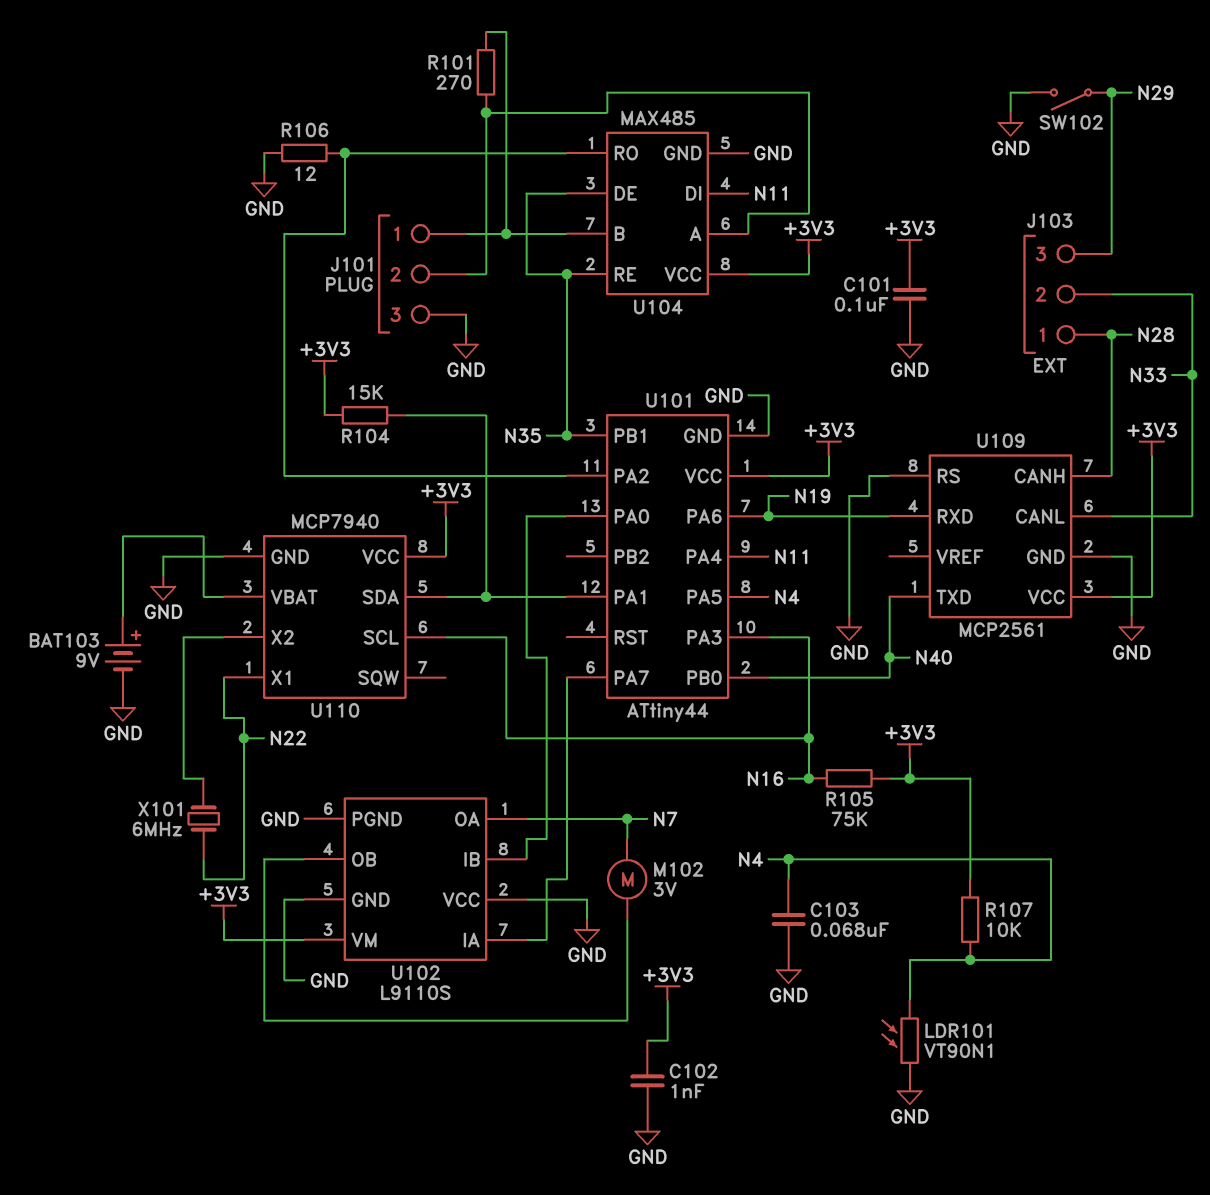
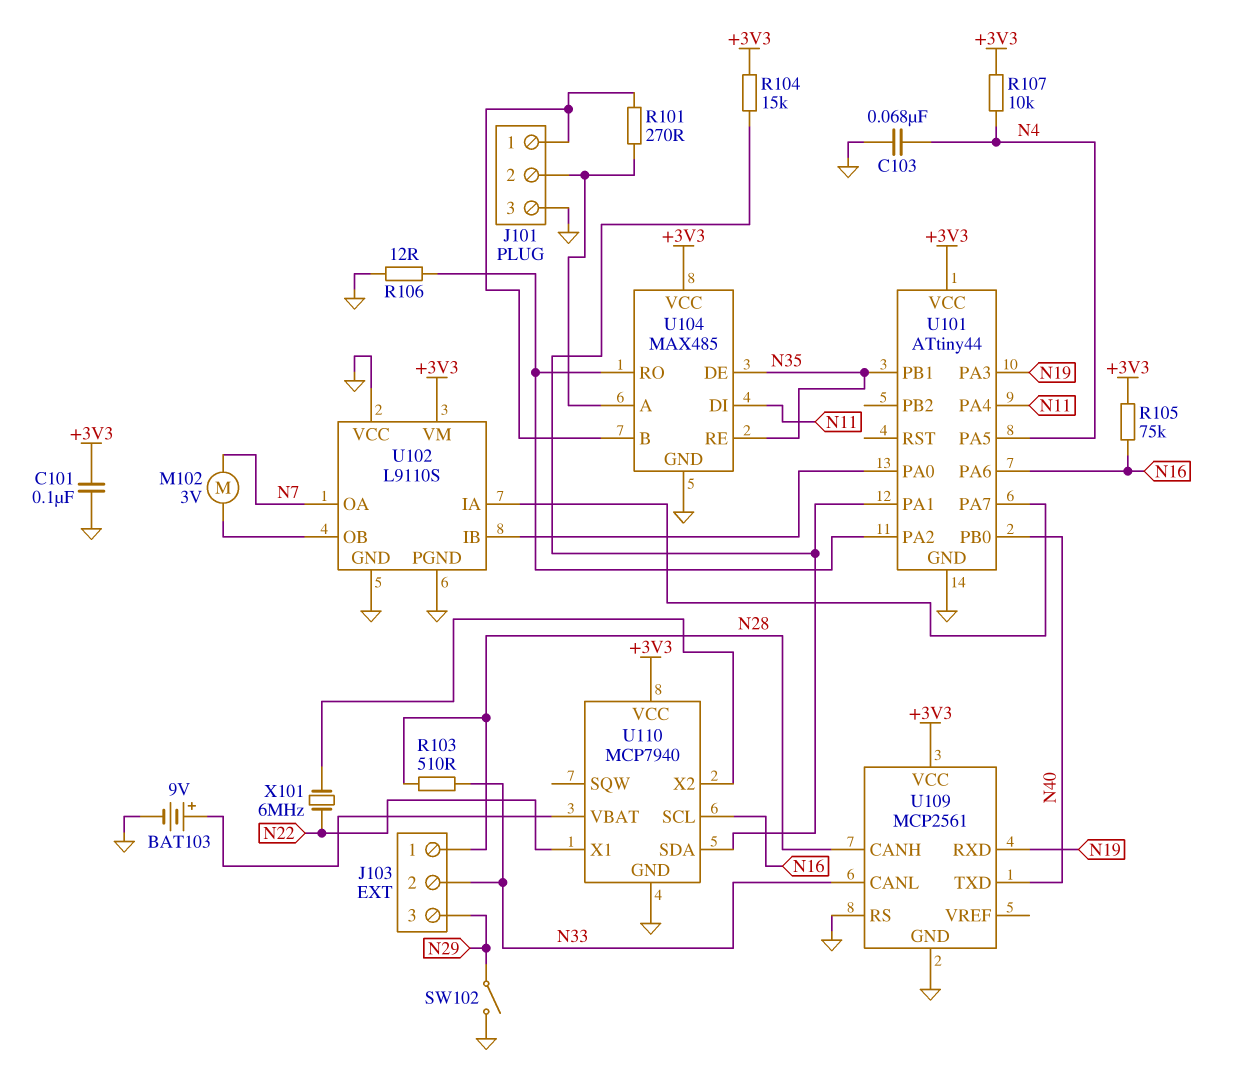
C102: 1nF (+3V3, GND) -> none
LDR101: VT90N1 (GND, N4) -> none
R103: none -> 510 (N28, N33)
U101 pin PA3: N16 -> N19
U101 pin PA6: N19 -> N16

